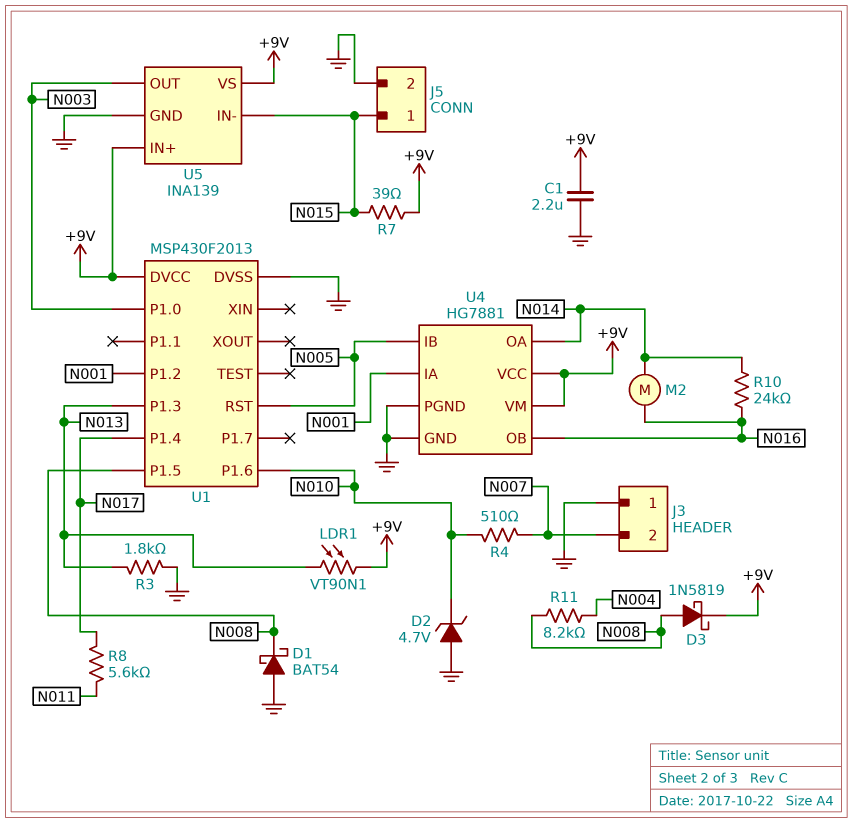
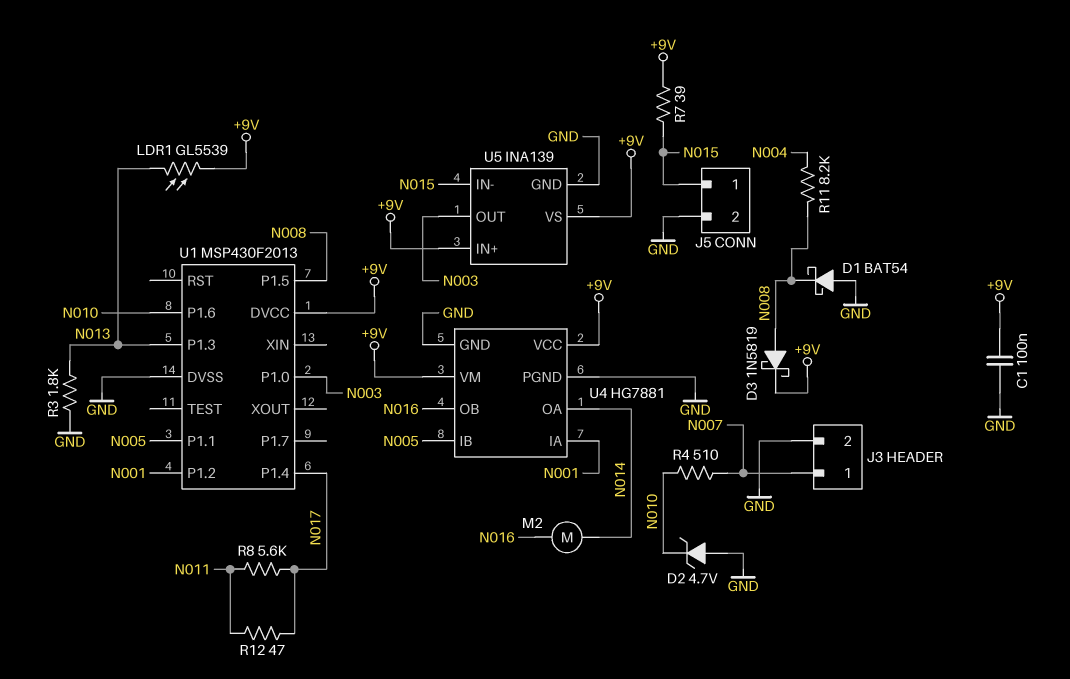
C1: 2.2uF (+9V, GND) -> 100nF (+9V, GND)
J3 pin 1: GND -> N007
J3 pin 2: N007 -> GND
LDR1: VT90N1 (+9V, N013) -> GL5539 (+9V, N013)
R10: 24k (N014, N016) -> none
R12: none -> 47 (N011, N017)
U1 pin P1.1: none -> N005
U1 pin RST: N005 -> none

